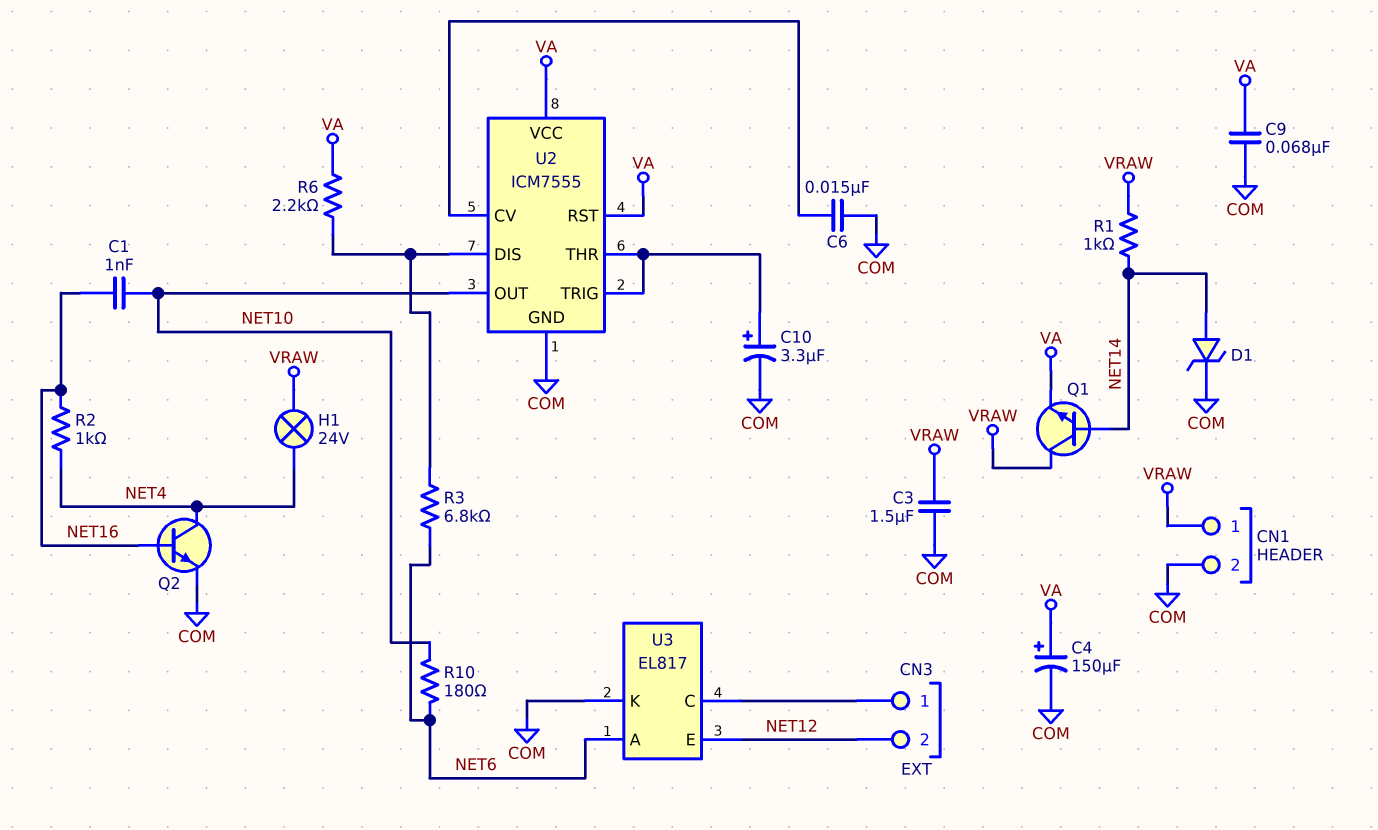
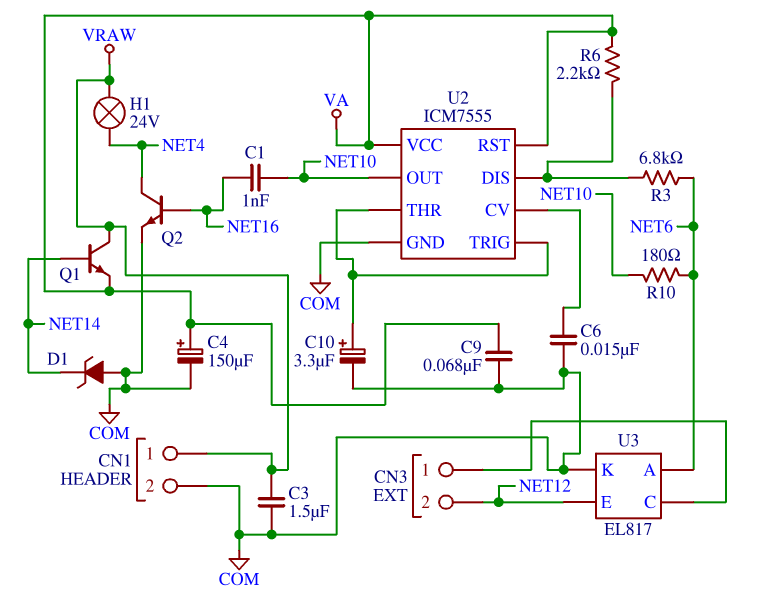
D1: zener (A NET14, K COM) -> zener (A COM, K NET14)
R1: 1k (NET14, VRAW) -> none
R2: 1k (NET4, NET16) -> none

